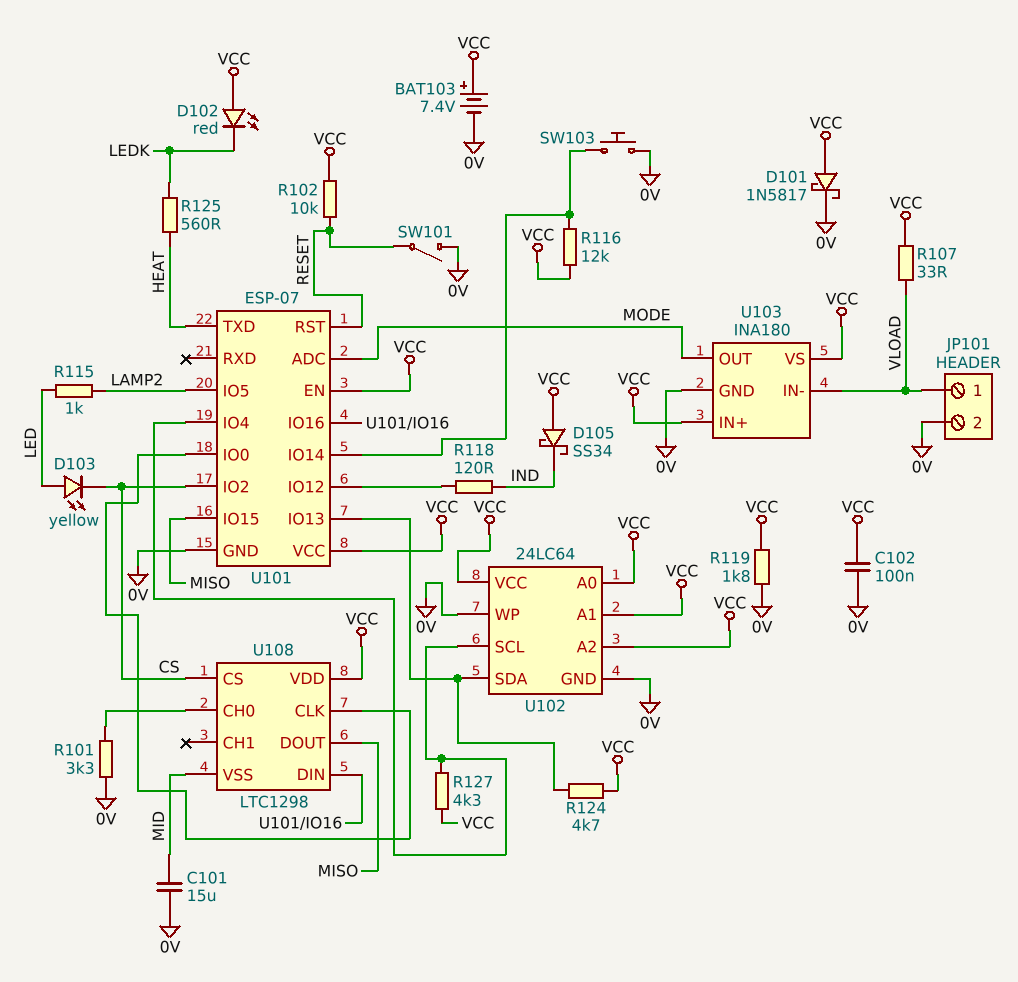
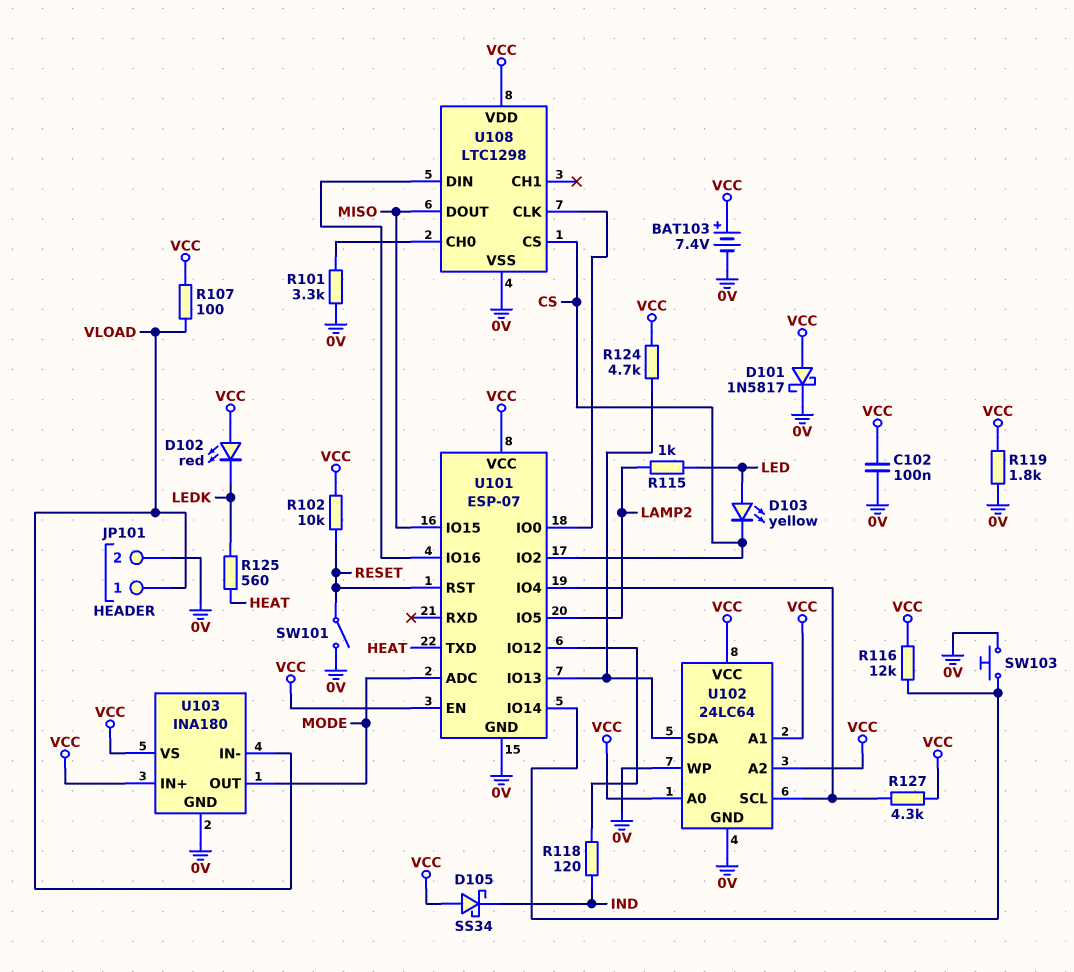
C101: 15uF (0V, MID) -> none
R107: 33 (VCC, VLOAD) -> 100 (VCC, VLOAD)
U108 pin VSS: MID -> 0V

